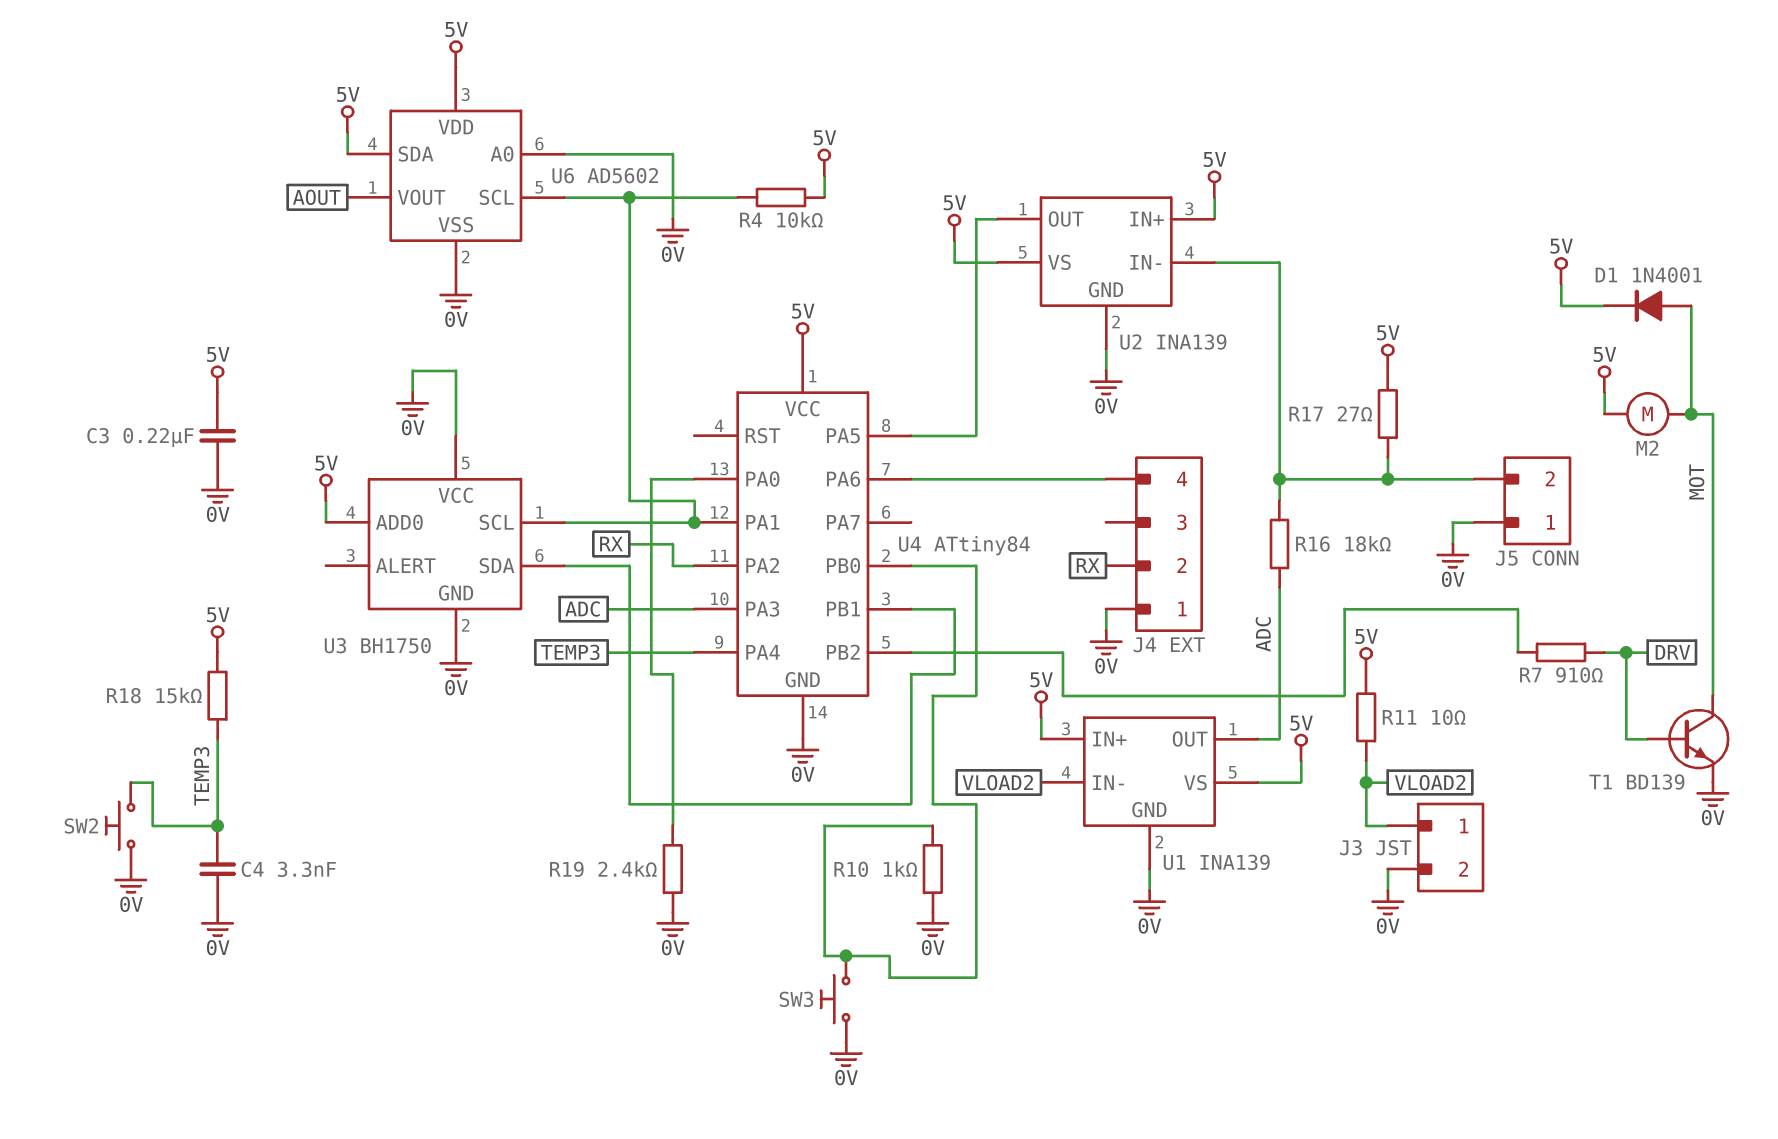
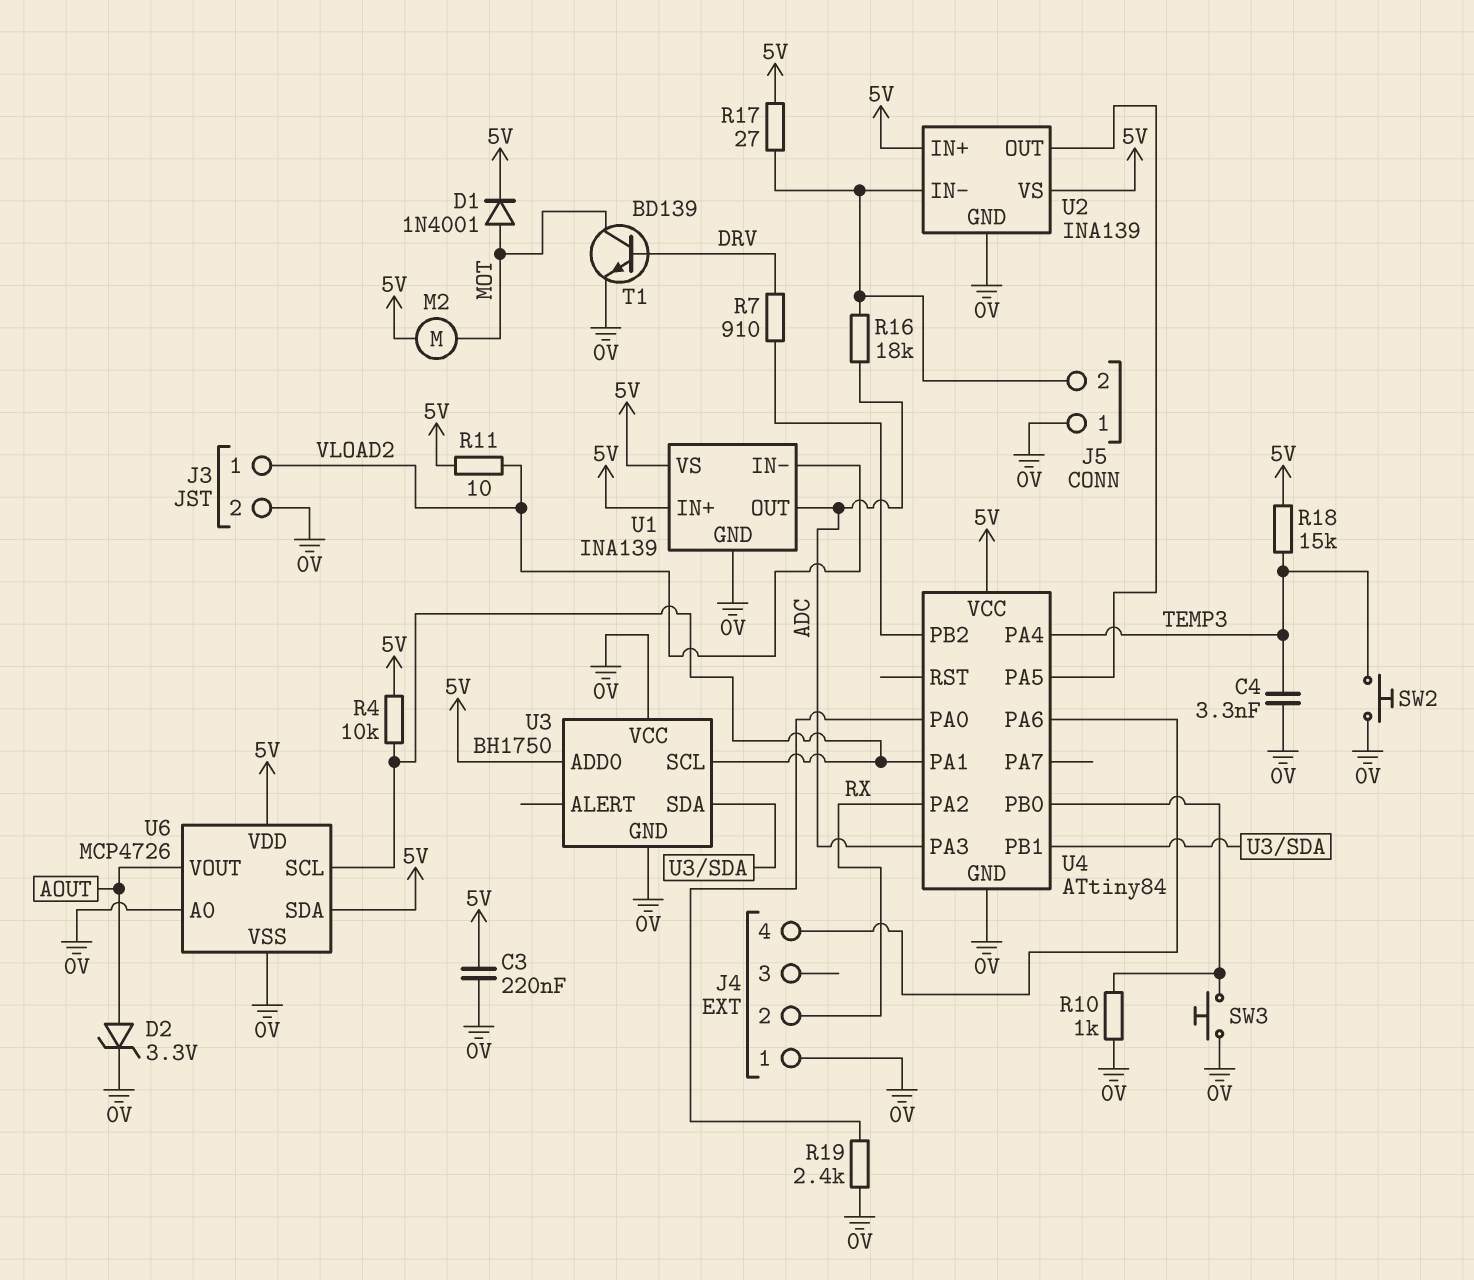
D2: none -> zener 3.3V (A AOUT, K 0V)
U6: AD5602 -> MCP4726

